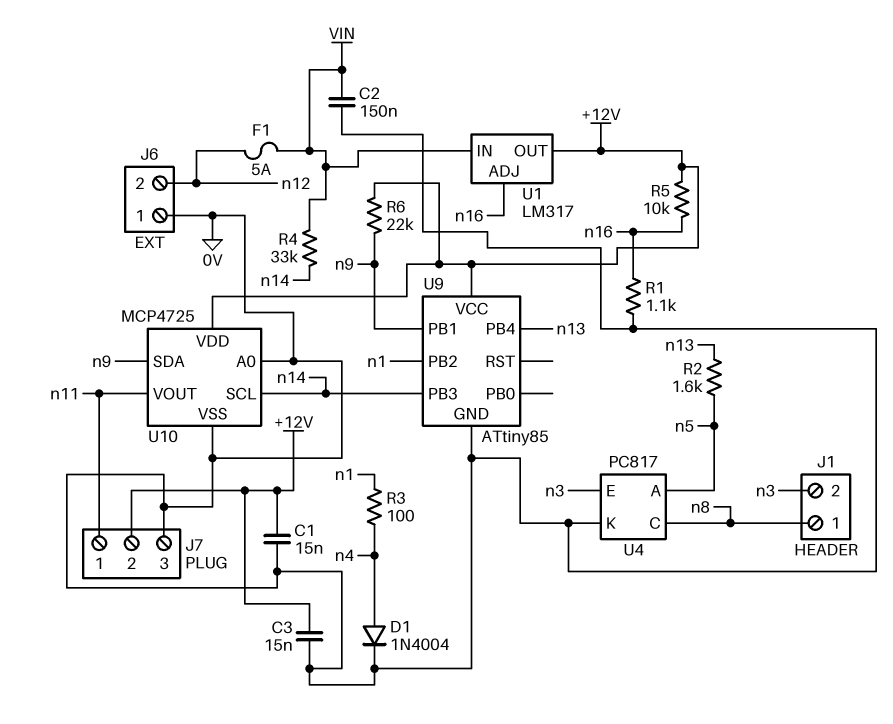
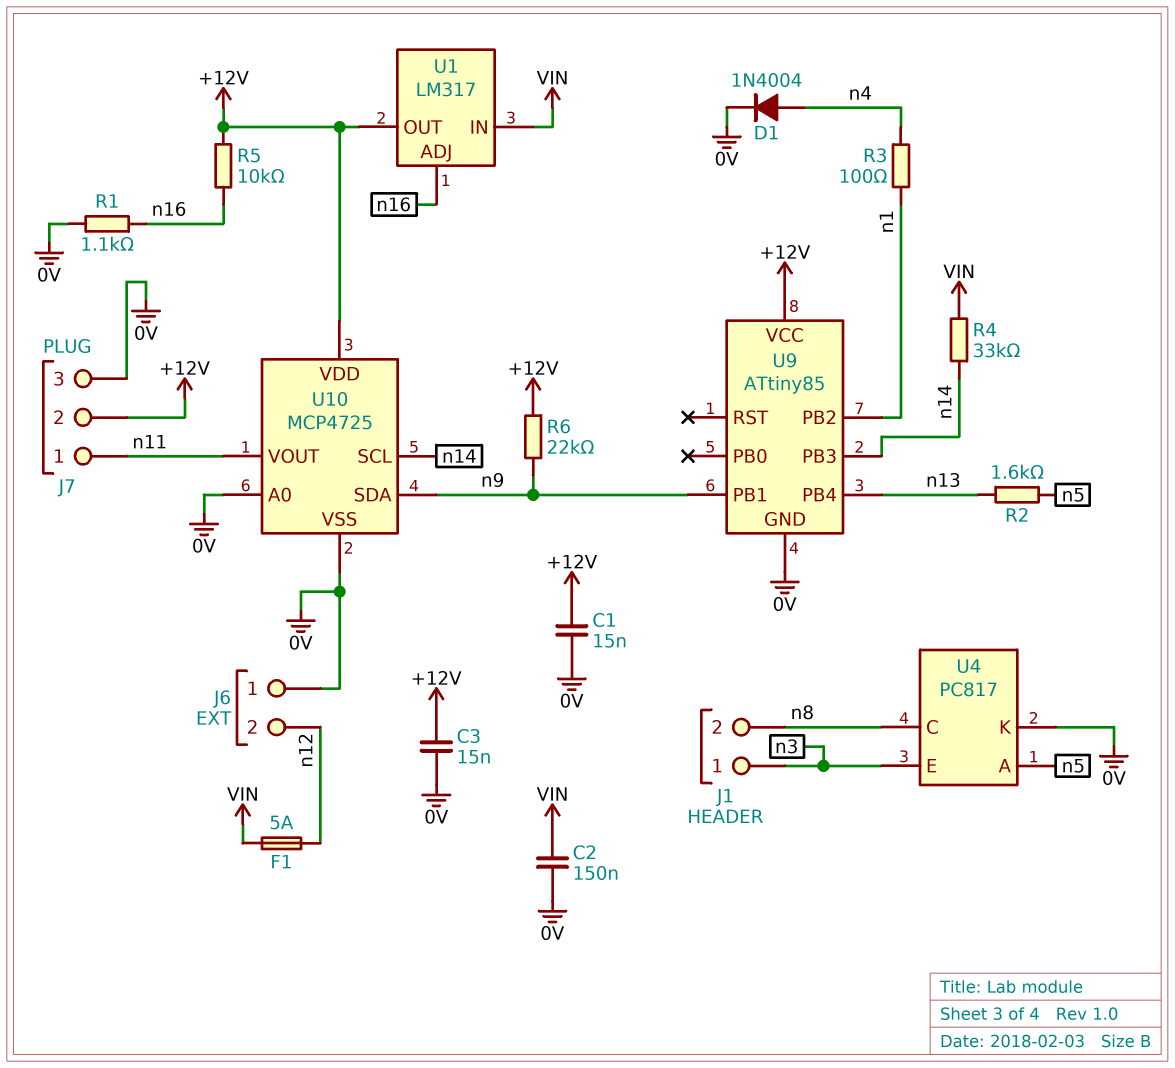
J1 pin 1: n8 -> n3
J1 pin 2: n3 -> n8

